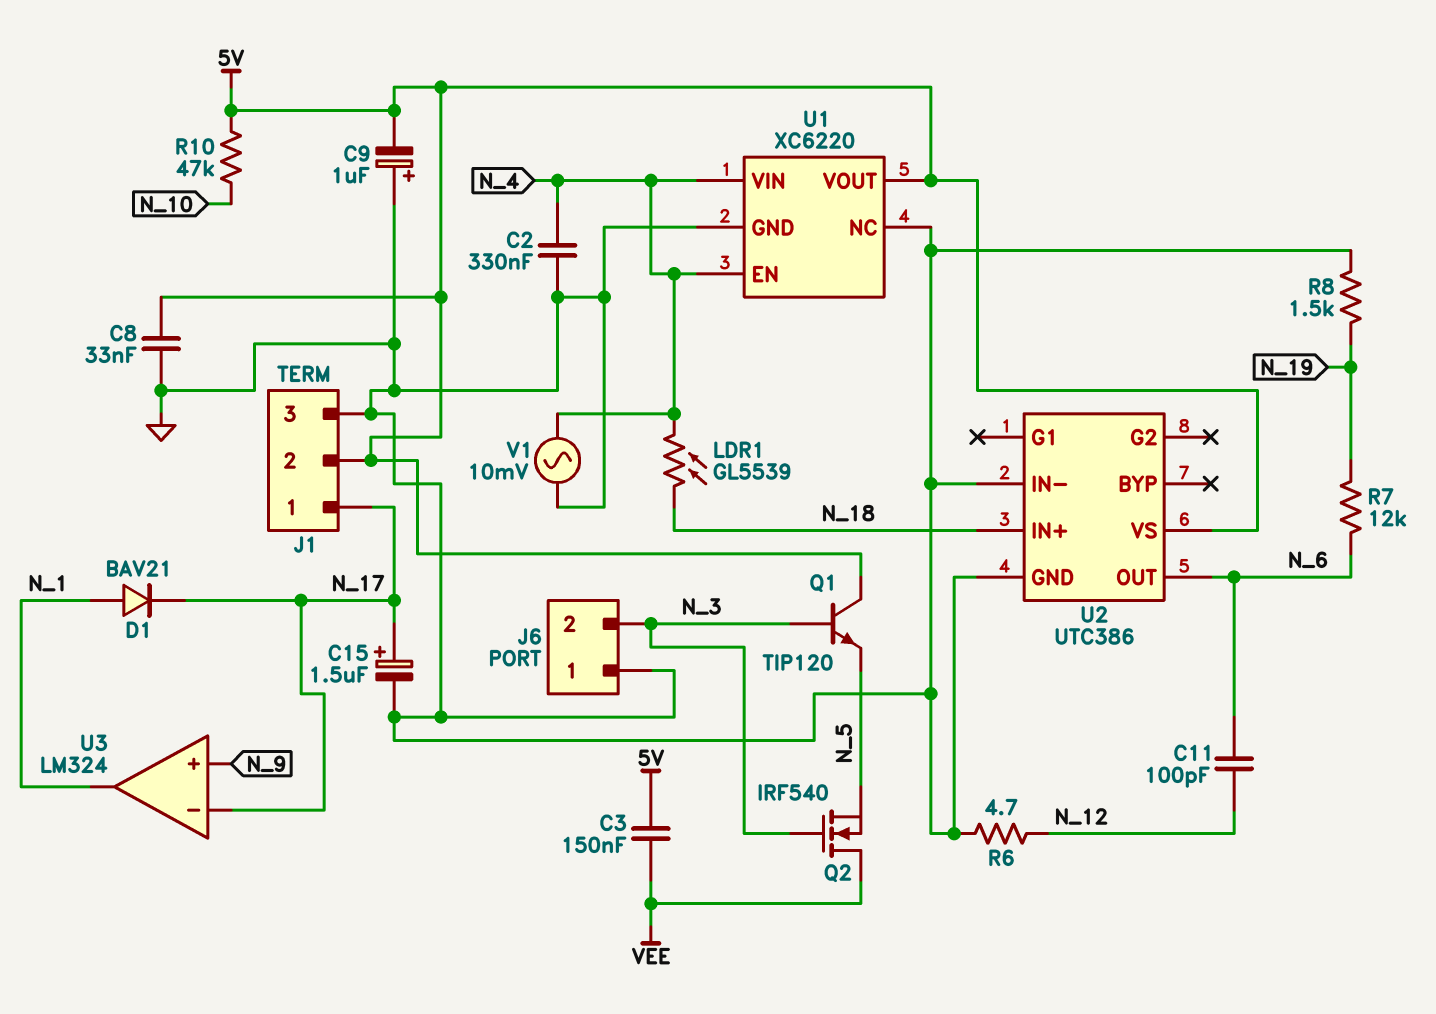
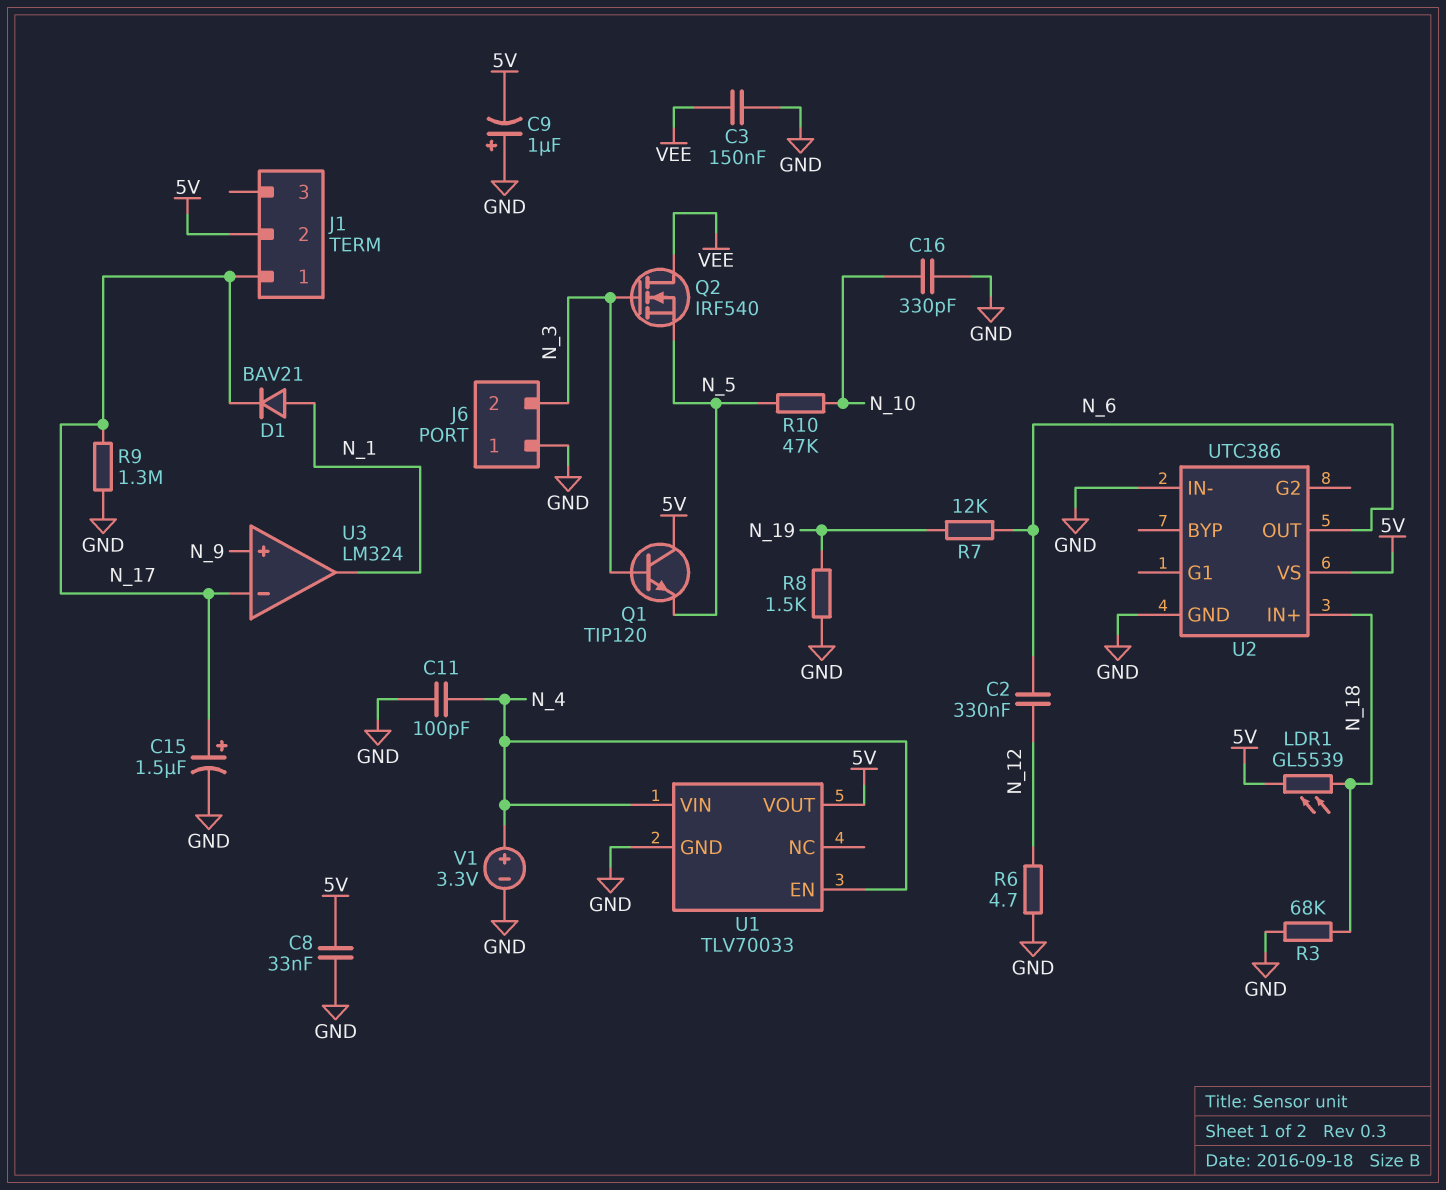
C2: 330nF (GND, N_4) -> 330nF (N_6, N_12)
C3: 150nF (5V, VEE) -> 150nF (GND, VEE)
C11: 100pF (N_6, N_12) -> 100pF (GND, N_4)
C16: none -> 330pF (GND, N_10)
J1 pin 3: GND -> none
LDR1: GL5539 (N_4, N_18) -> GL5539 (5V, N_18)
R3: none -> 68k (GND, N_18)
R9: none -> 1.3M (GND, N_17)
R10: 47k (5V, N_10) -> 47k (N_5, N_10)
U1: XC6220 -> TLV70033
U1 pin NC: GND -> none
V1: AC 10mV (GND, N_4) -> 3.3V (plus N_4, minus GND)

